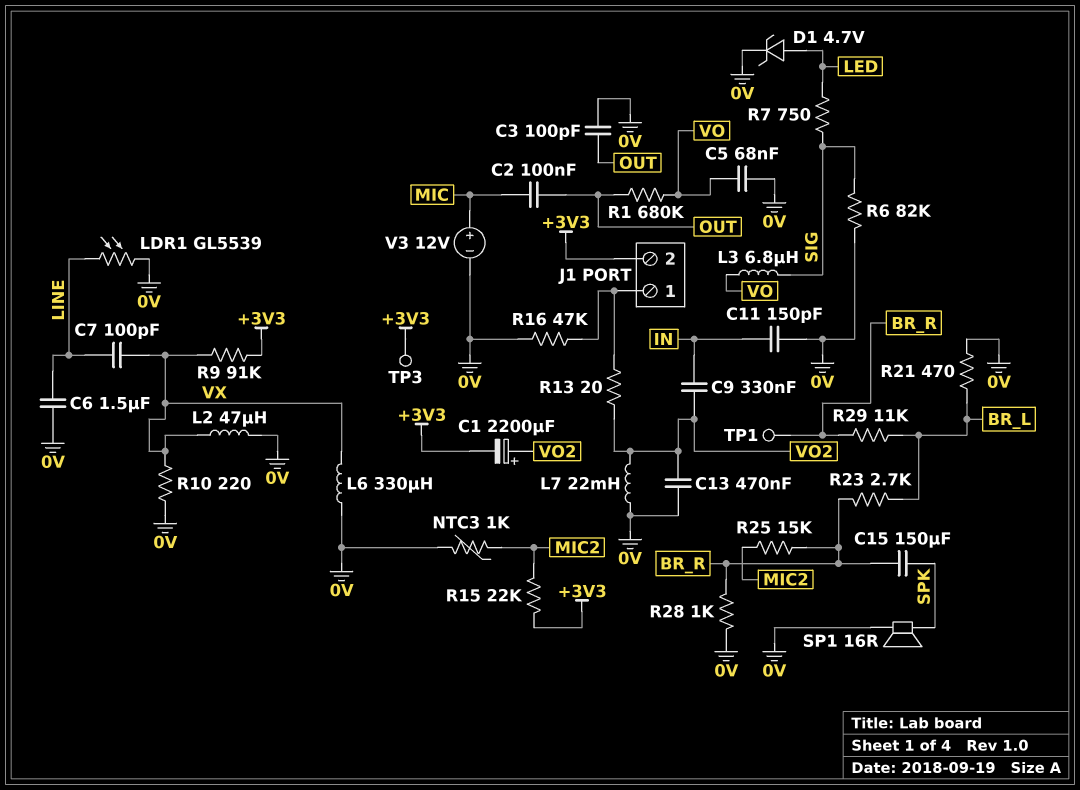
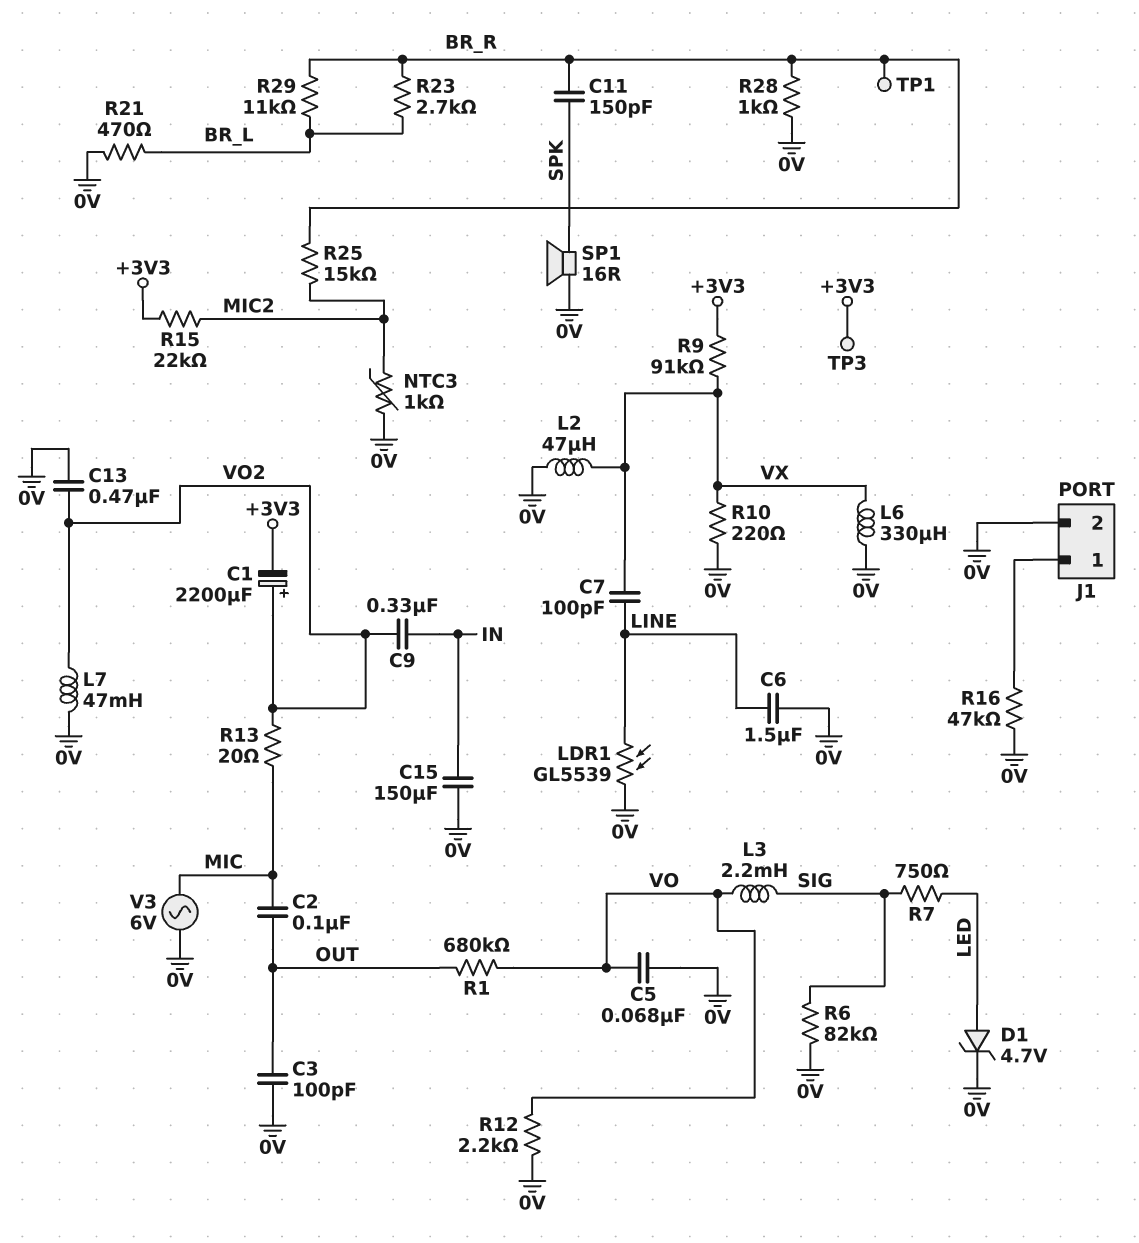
C11: 150pF (0V, IN) -> 150pF (BR_R, SPK)
C15: 150uF (BR_R, SPK) -> 150uF (0V, IN)
J1 pin 2: +3V3 -> 0V
L3: 6.8uH (SIG, VO) -> 2.2mH (SIG, VO)
L7: 22mH (0V, VO2) -> 47mH (0V, VO2)
R12: none -> 2.2k (0V, VO)
R13: 20 (J1/1, VO2) -> 20 (MIC, VO2)
V3: 12V (plus MIC, minus 0V) -> AC 6V (0V, MIC)

